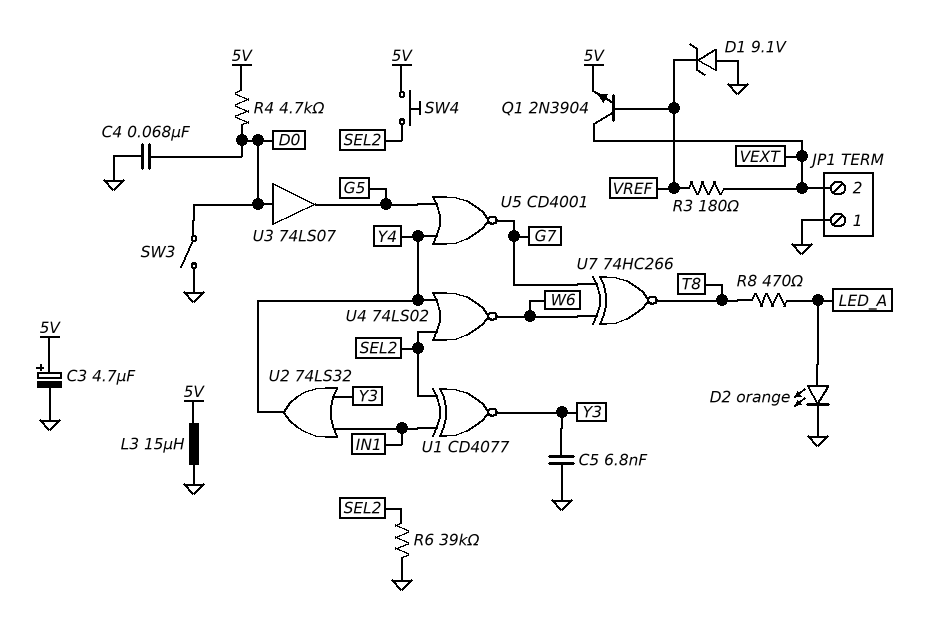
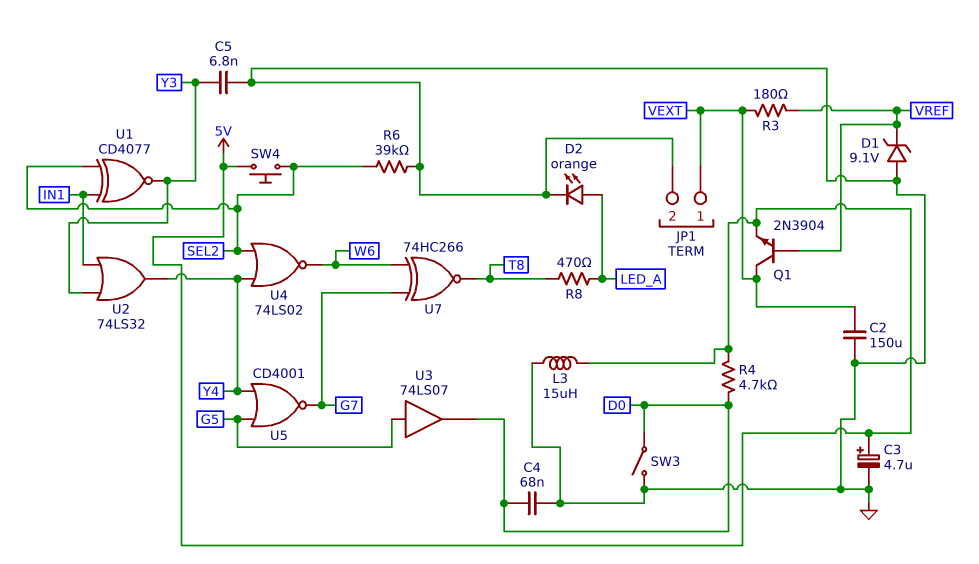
C2: none -> 150uF (GND, VEXT)
JP1 pin 1: GND -> VEXT
JP1 pin 2: VEXT -> GND
U3: buffer 74LS07 (in D0, out G5) -> buffer 74LS07 (in G5, out D0)

